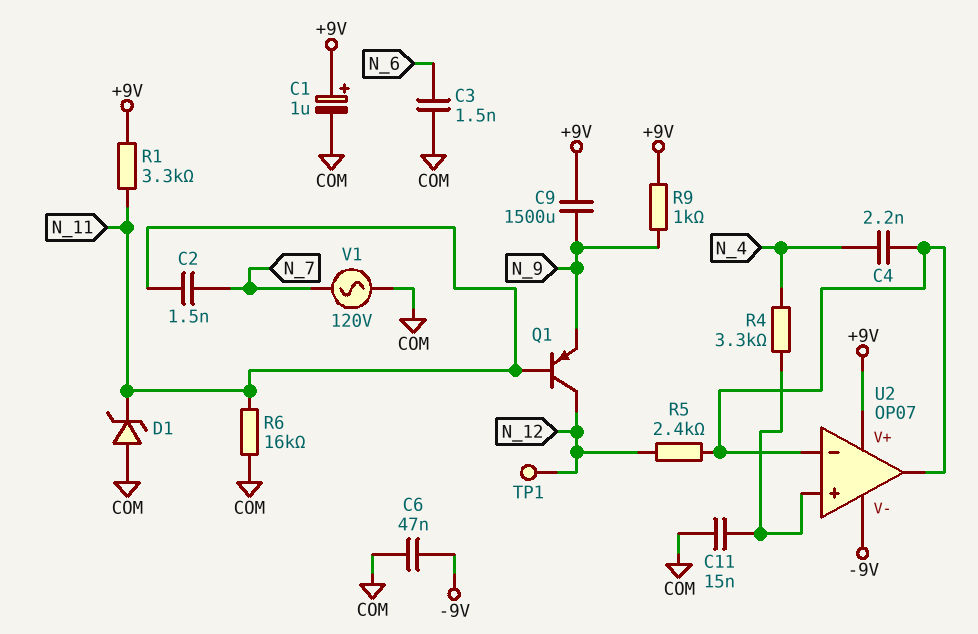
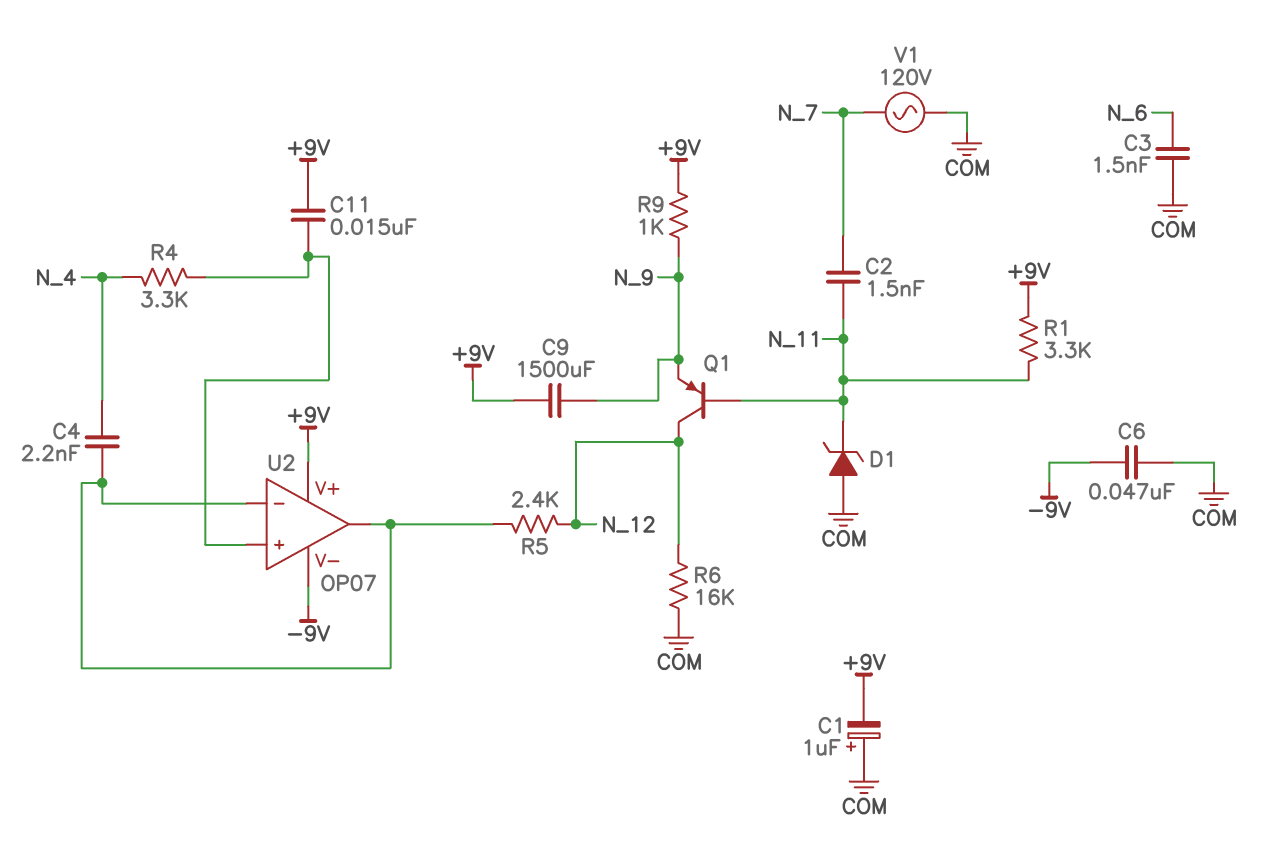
C1: 1uF (plus +9V, minus COM) -> 1uF (plus COM, minus +9V)
C11: 15nF (COM, U2/in+) -> 15nF (+9V, U2/in+)
R6: 16k (COM, N_11) -> 16k (COM, N_12)
TP1: test point (N_12) -> none

